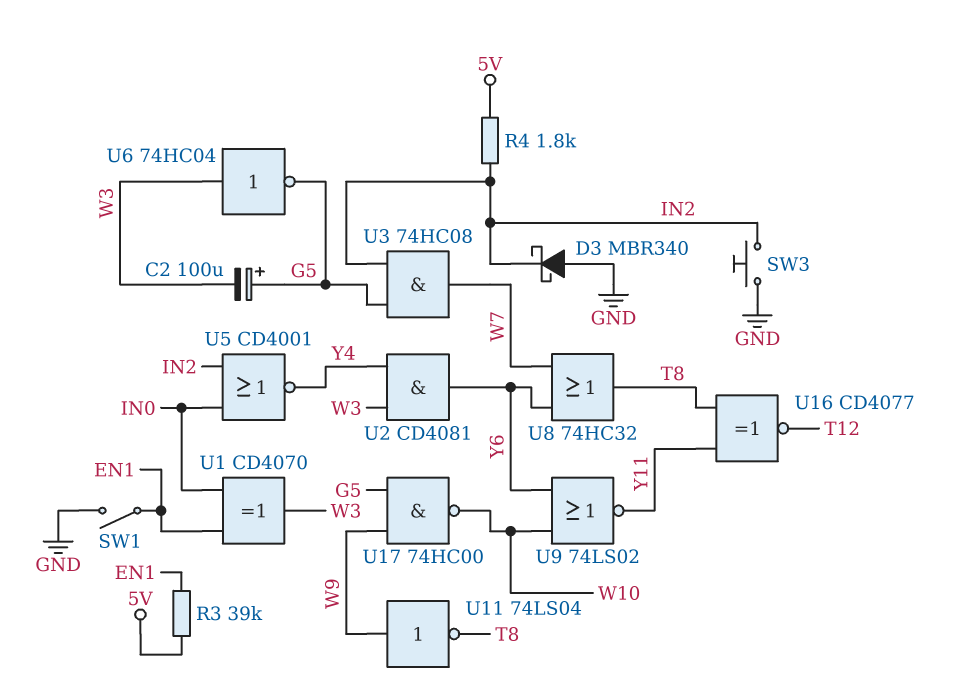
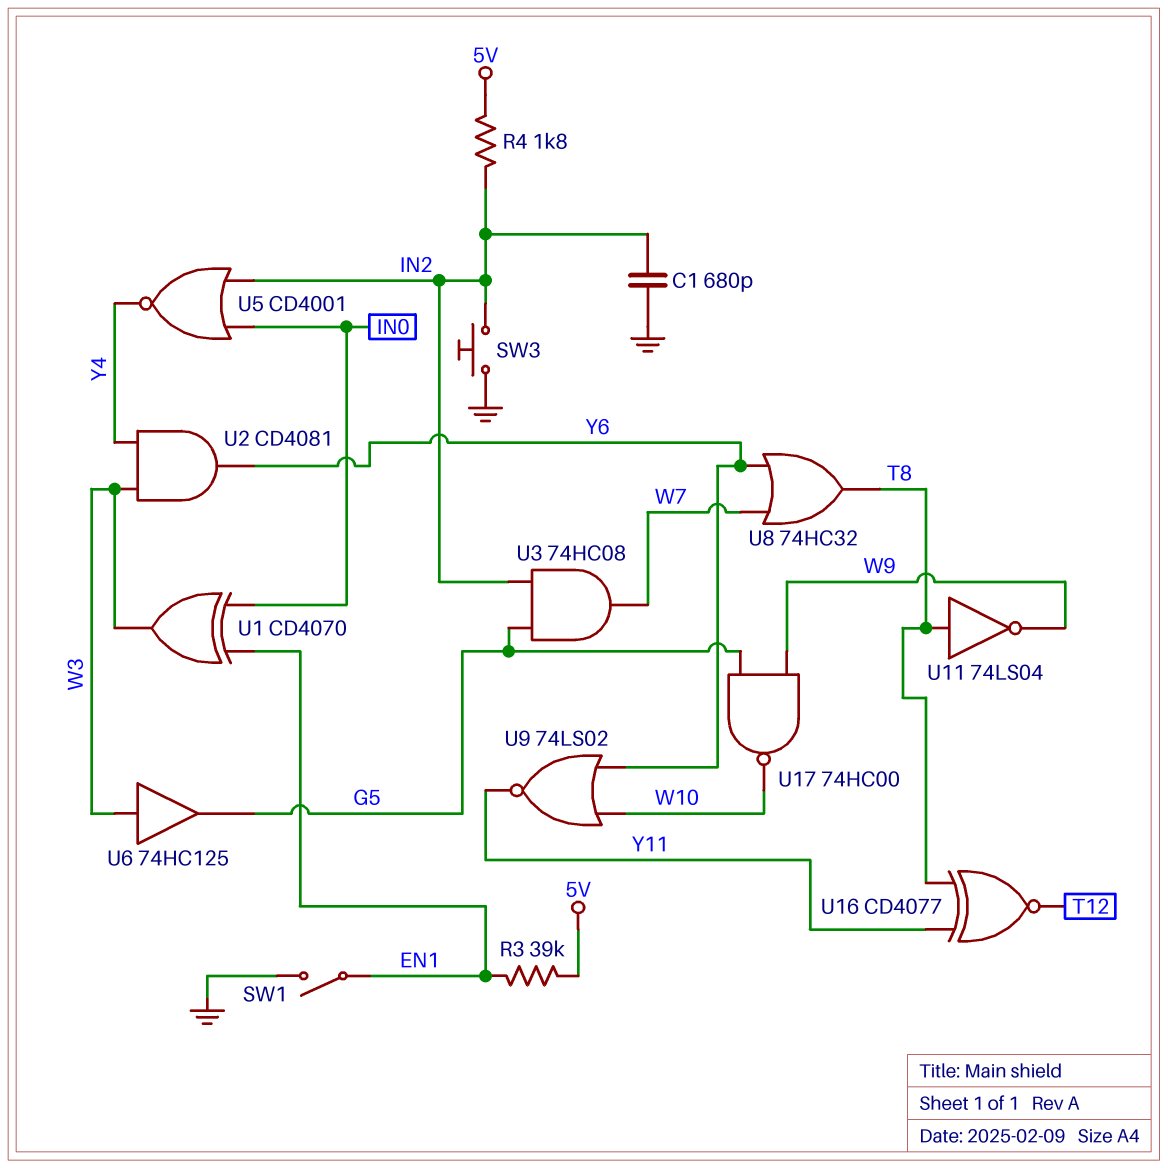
C1: none -> 680pF (GND, IN2)
C2: 100uF (plus G5, minus W3) -> none
D3: schottky MBR340 (A GND, K IN2) -> none
U6: NOT 74HC04 (in W3, out G5) -> buffer 74HC125 (in W3, out G5)
U11: NOT 74LS04 (in W9, out T8) -> NOT 74LS04 (in T8, out W9)

